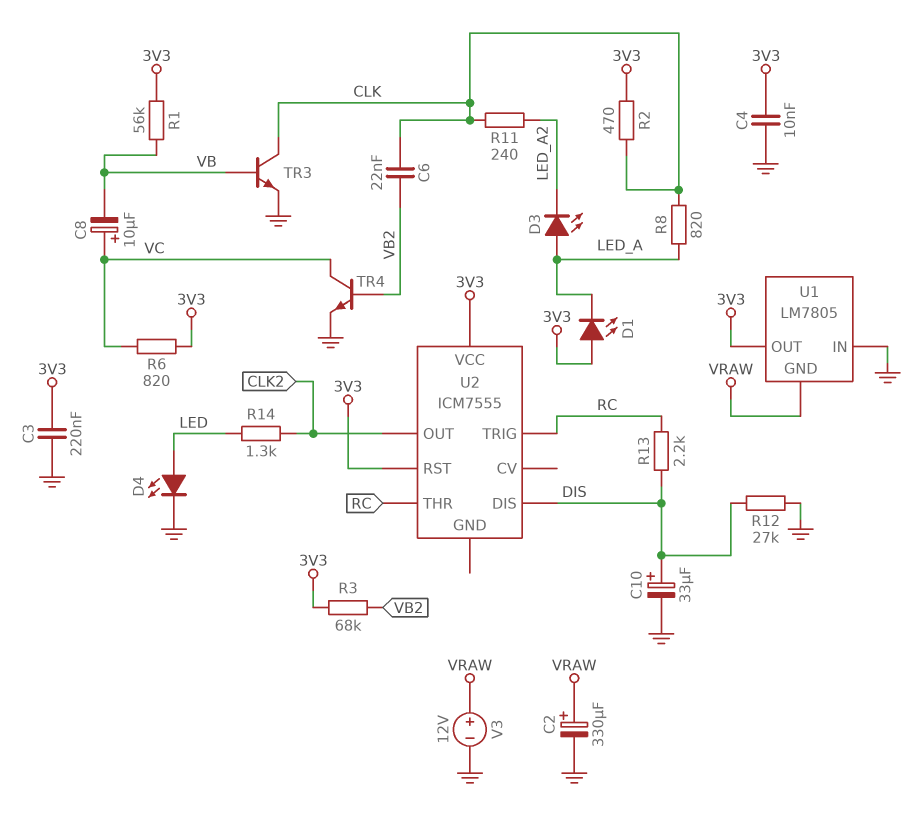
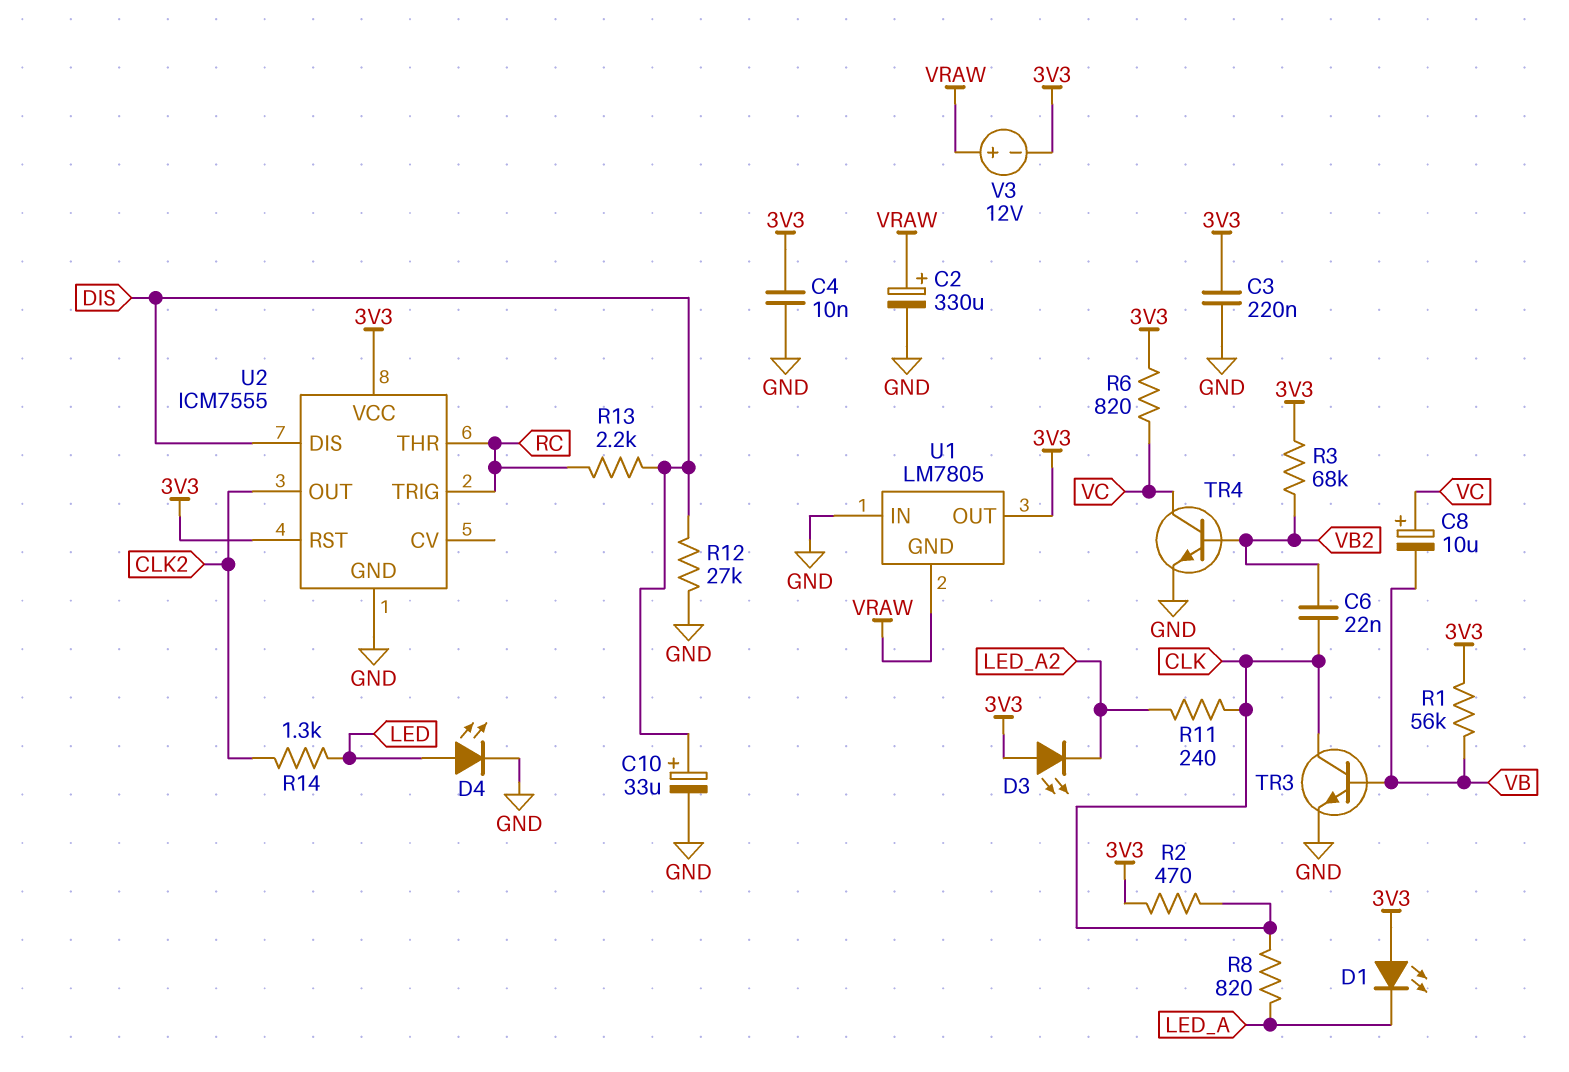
D3: LED (A LED_A, K LED_A2) -> LED (A 3V3, K LED_A2)
U2 pin GND: none -> GND
V3: 12V (plus VRAW, minus GND) -> 12V (plus VRAW, minus 3V3)

